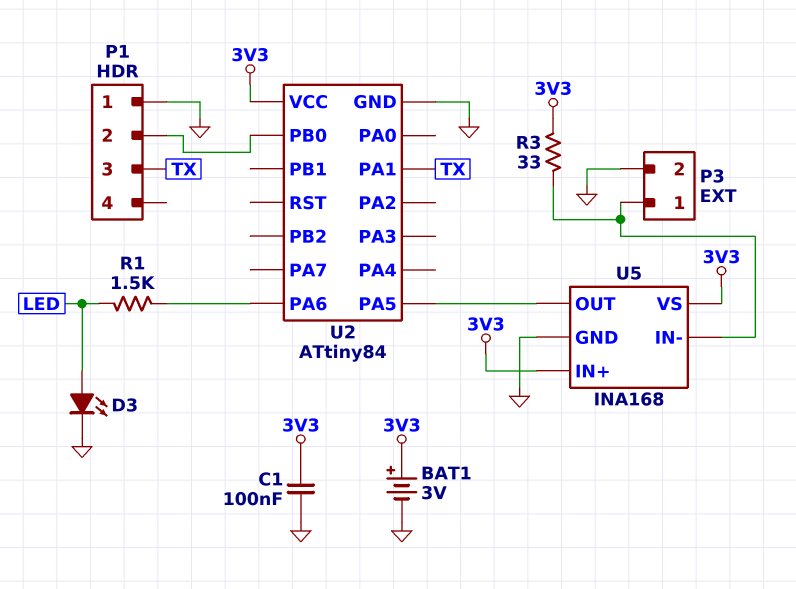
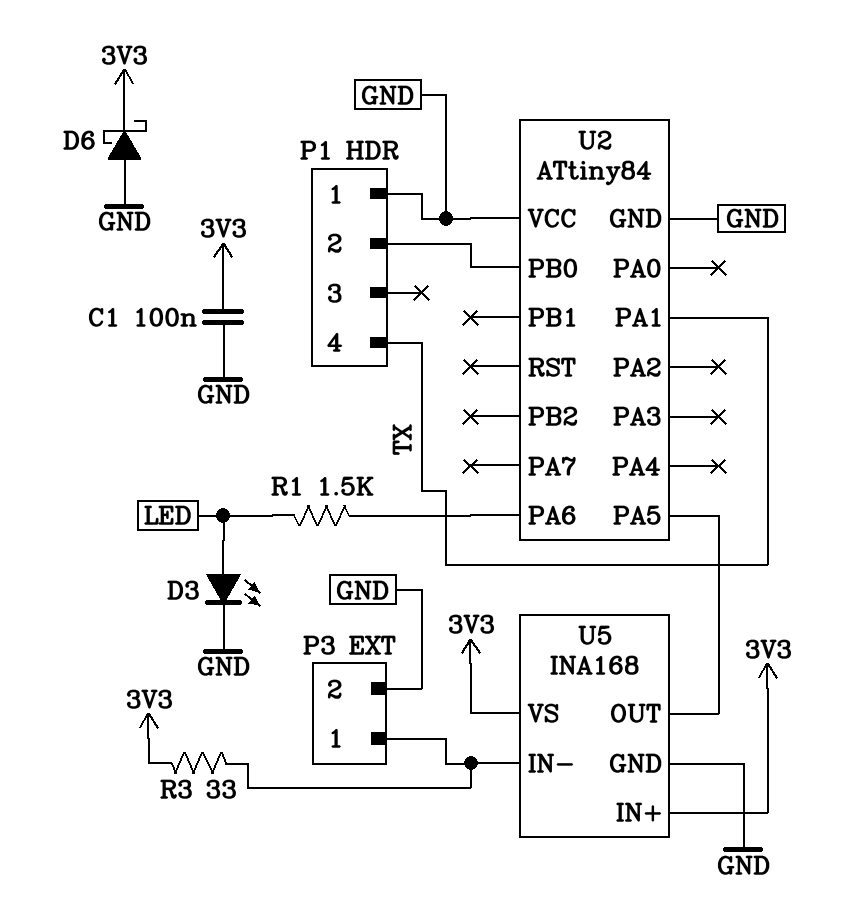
BAT1: 3V (plus 3V3, minus GND) -> none
D6: none -> schottky (A GND, K 3V3)
P1 pin 3: TX -> none
P1 pin 4: none -> TX
U2 pin VCC: 3V3 -> GND

